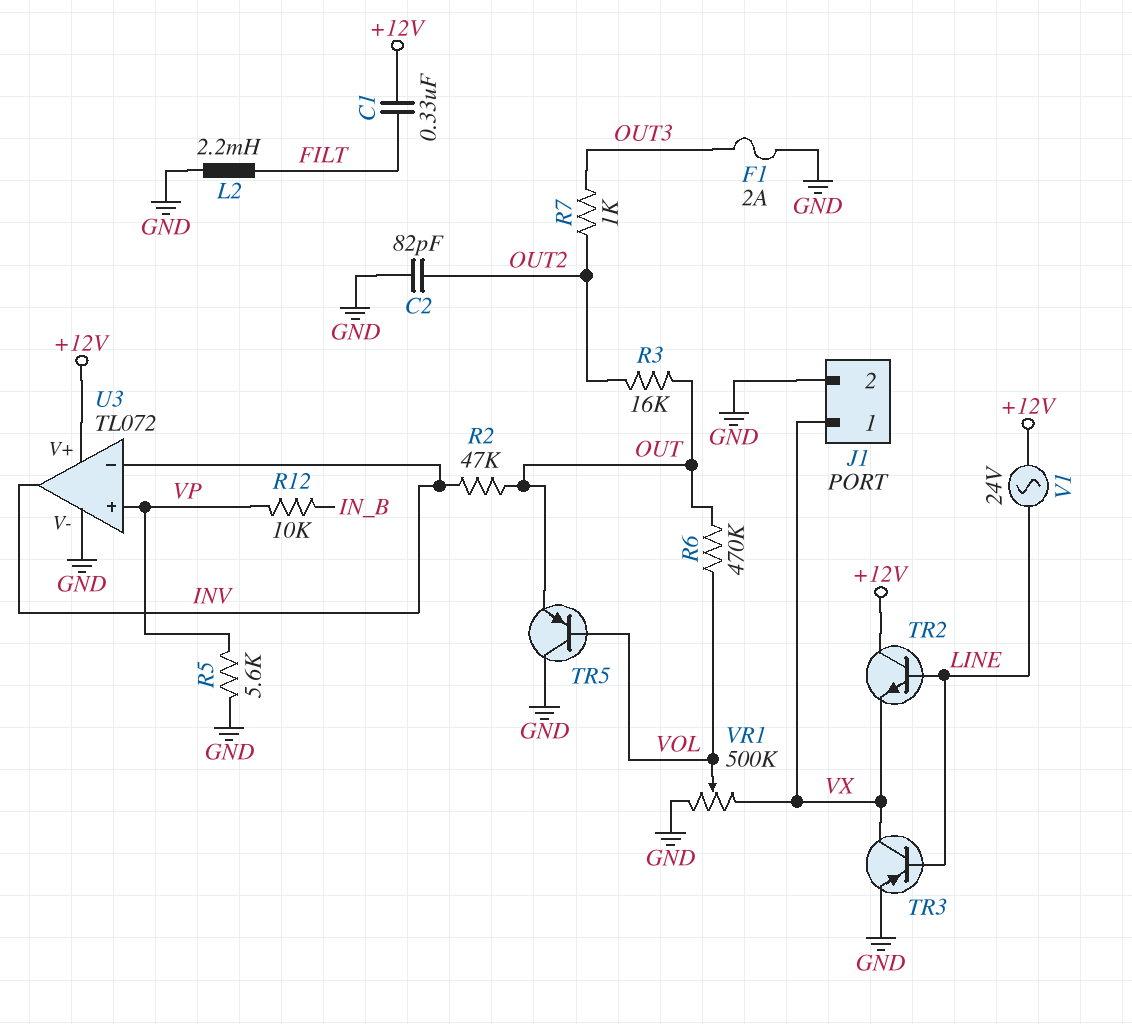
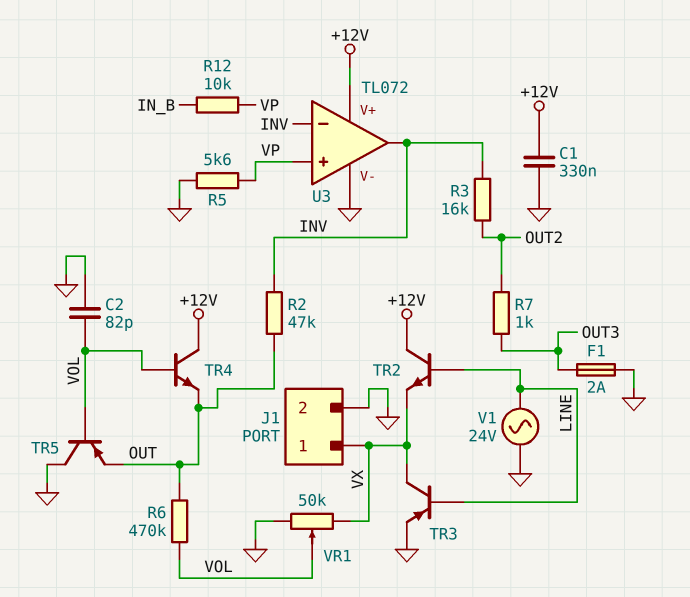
C1: 330nF (+12V, FILT) -> 330nF (+12V, GND)
C2: 82pF (GND, OUT2) -> 82pF (GND, VOL)
L2: 2.2mH (FILT, GND) -> none
R3: 16k (OUT, OUT2) -> 16k (INV, OUT2)
TR4: none -> NPN (B VOL, C +12V, E OUT)
V1: AC 24V (+12V, LINE) -> AC 24V (GND, LINE)
VR1: 500k (GND, VX, wiper VOL) -> 50k (GND, VX, wiper VOL)

